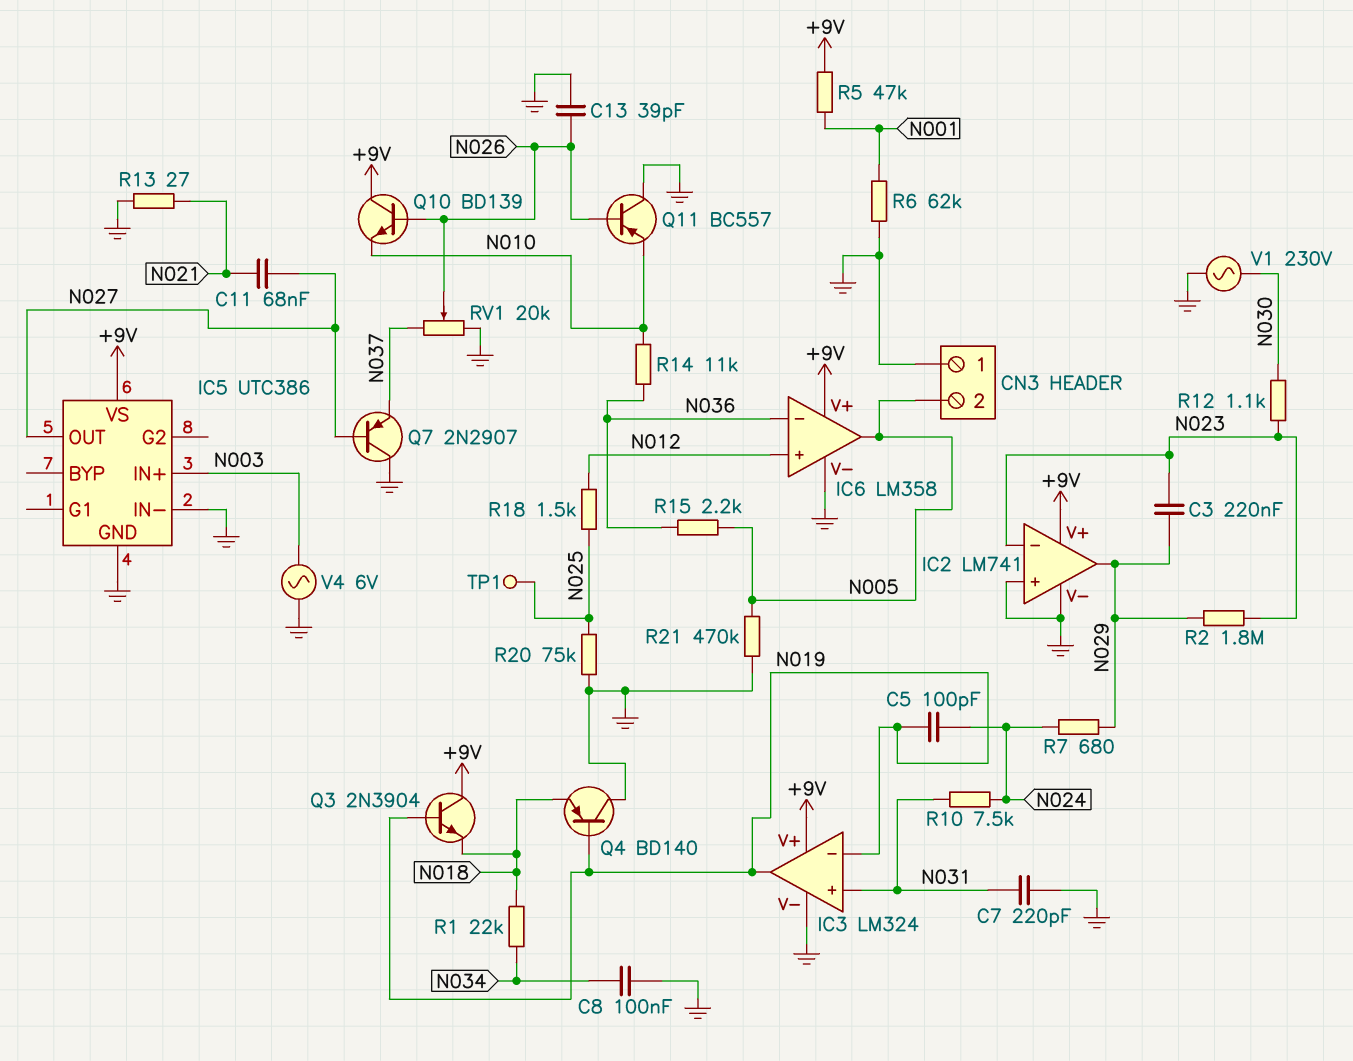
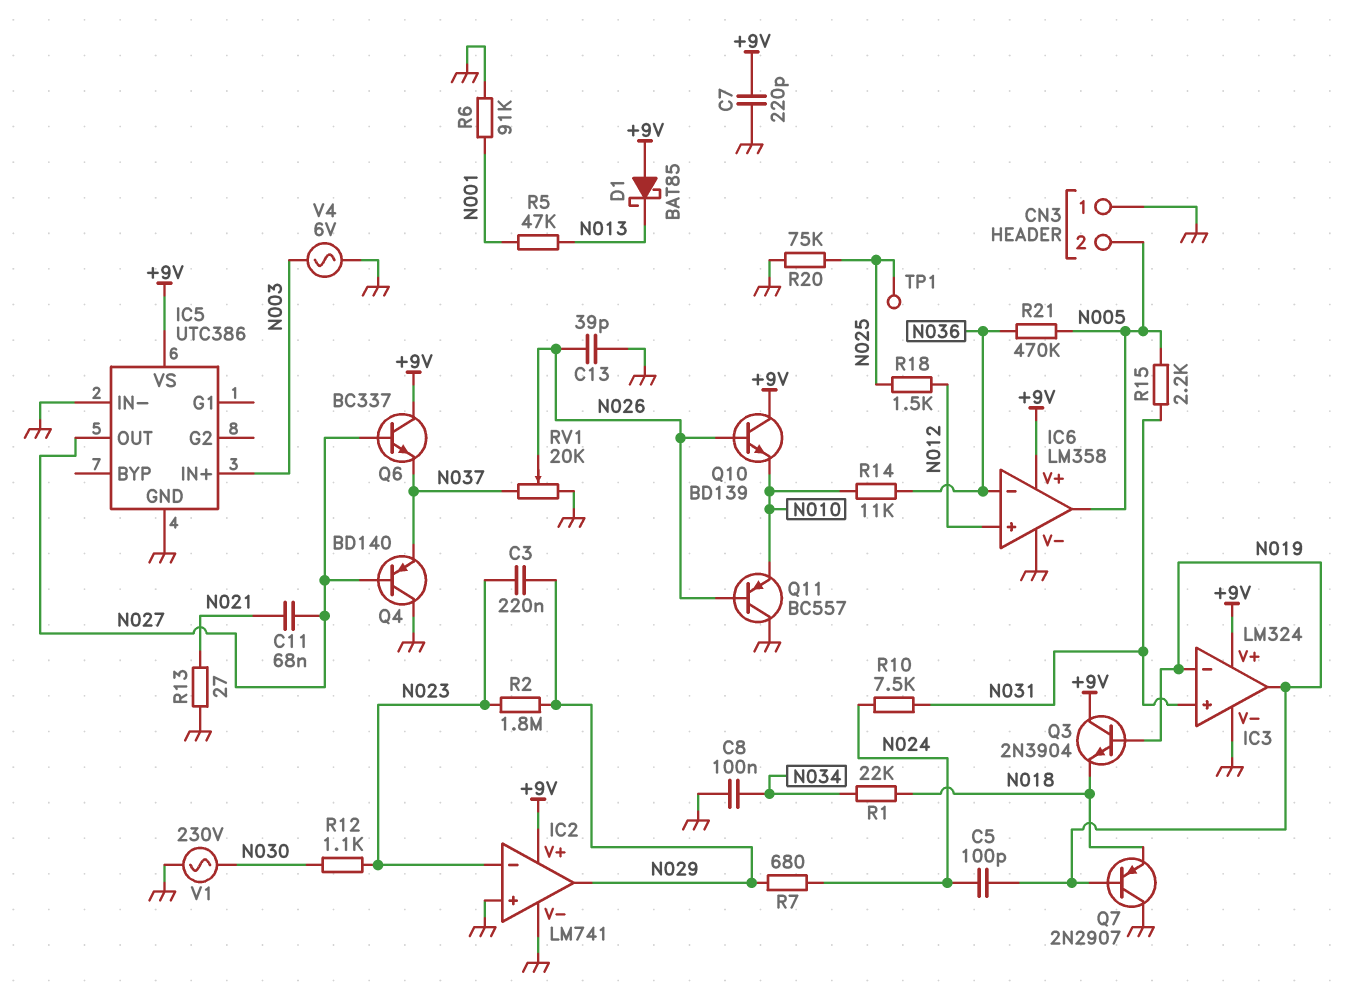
C7: 220pF (GND, N031) -> 220pF (+9V, GND)
D1: none -> schottky BAT85 (A +9V, K N013)
Q4: PNP BD140 (B N019, C GND, E N018) -> PNP BD140 (B N027, C GND, E N037)
Q6: none -> NPN BC337 (B N027, C +9V, E N037)
Q7: PNP 2N2907 (B N027, C GND, E N037) -> PNP 2N2907 (B N019, C GND, E N018)
R5: 47k (+9V, N001) -> 47k (N001, N013)
R6: 62k (GND, N001) -> 91k (GND, N001)
R15: 2.2k (N005, N036) -> 2.2k (N005, N031)
R21: 470k (GND, N005) -> 470k (N005, N036)

